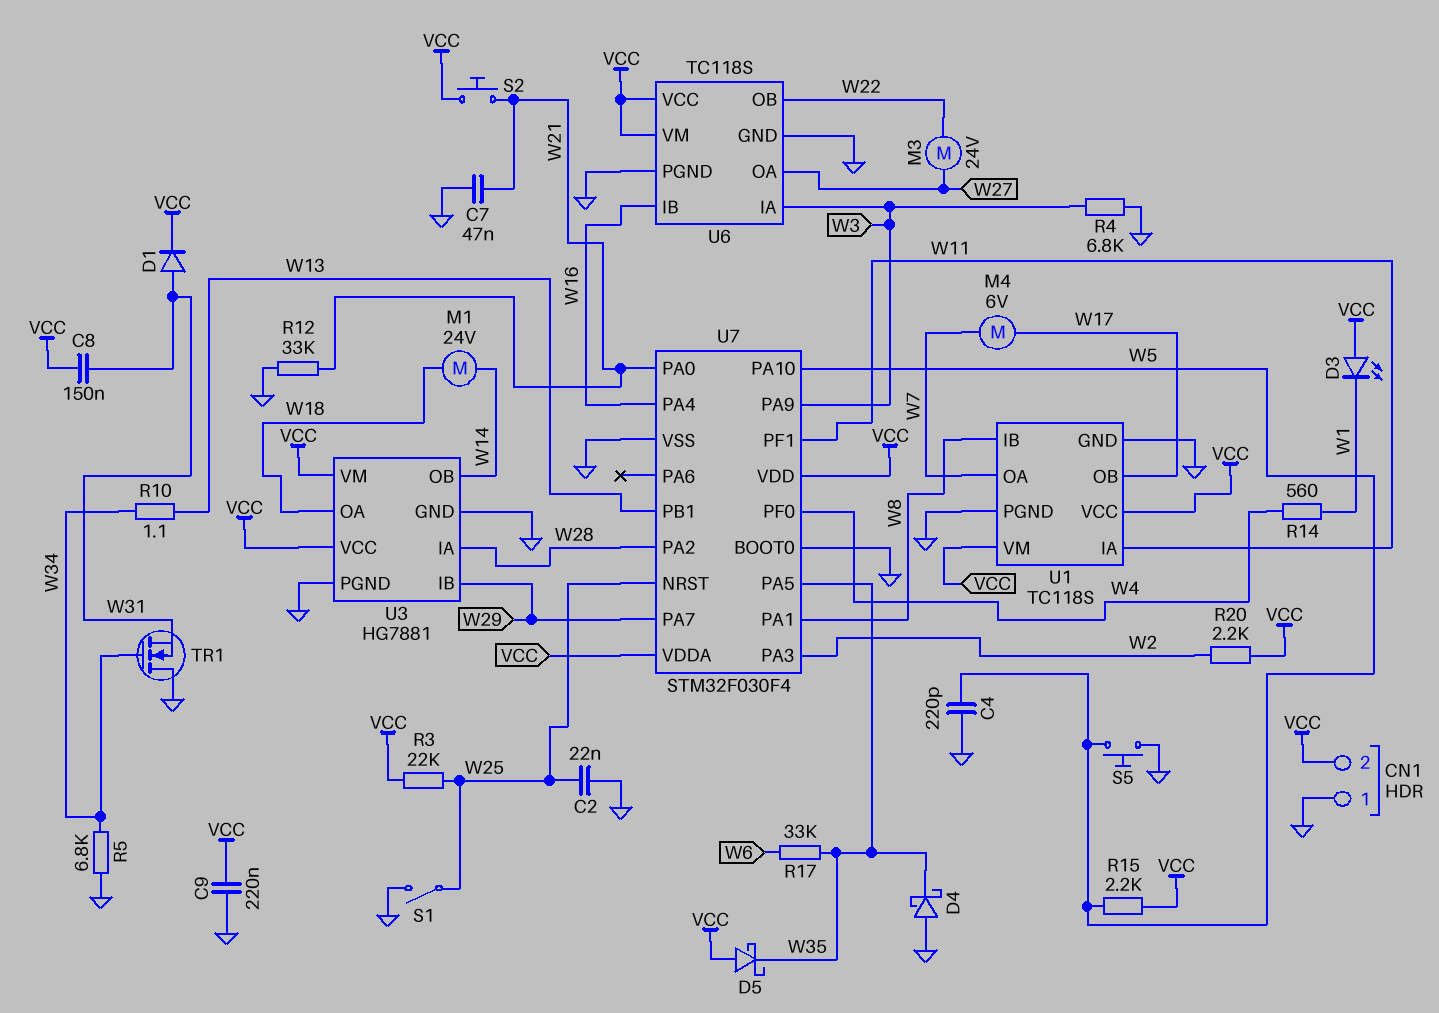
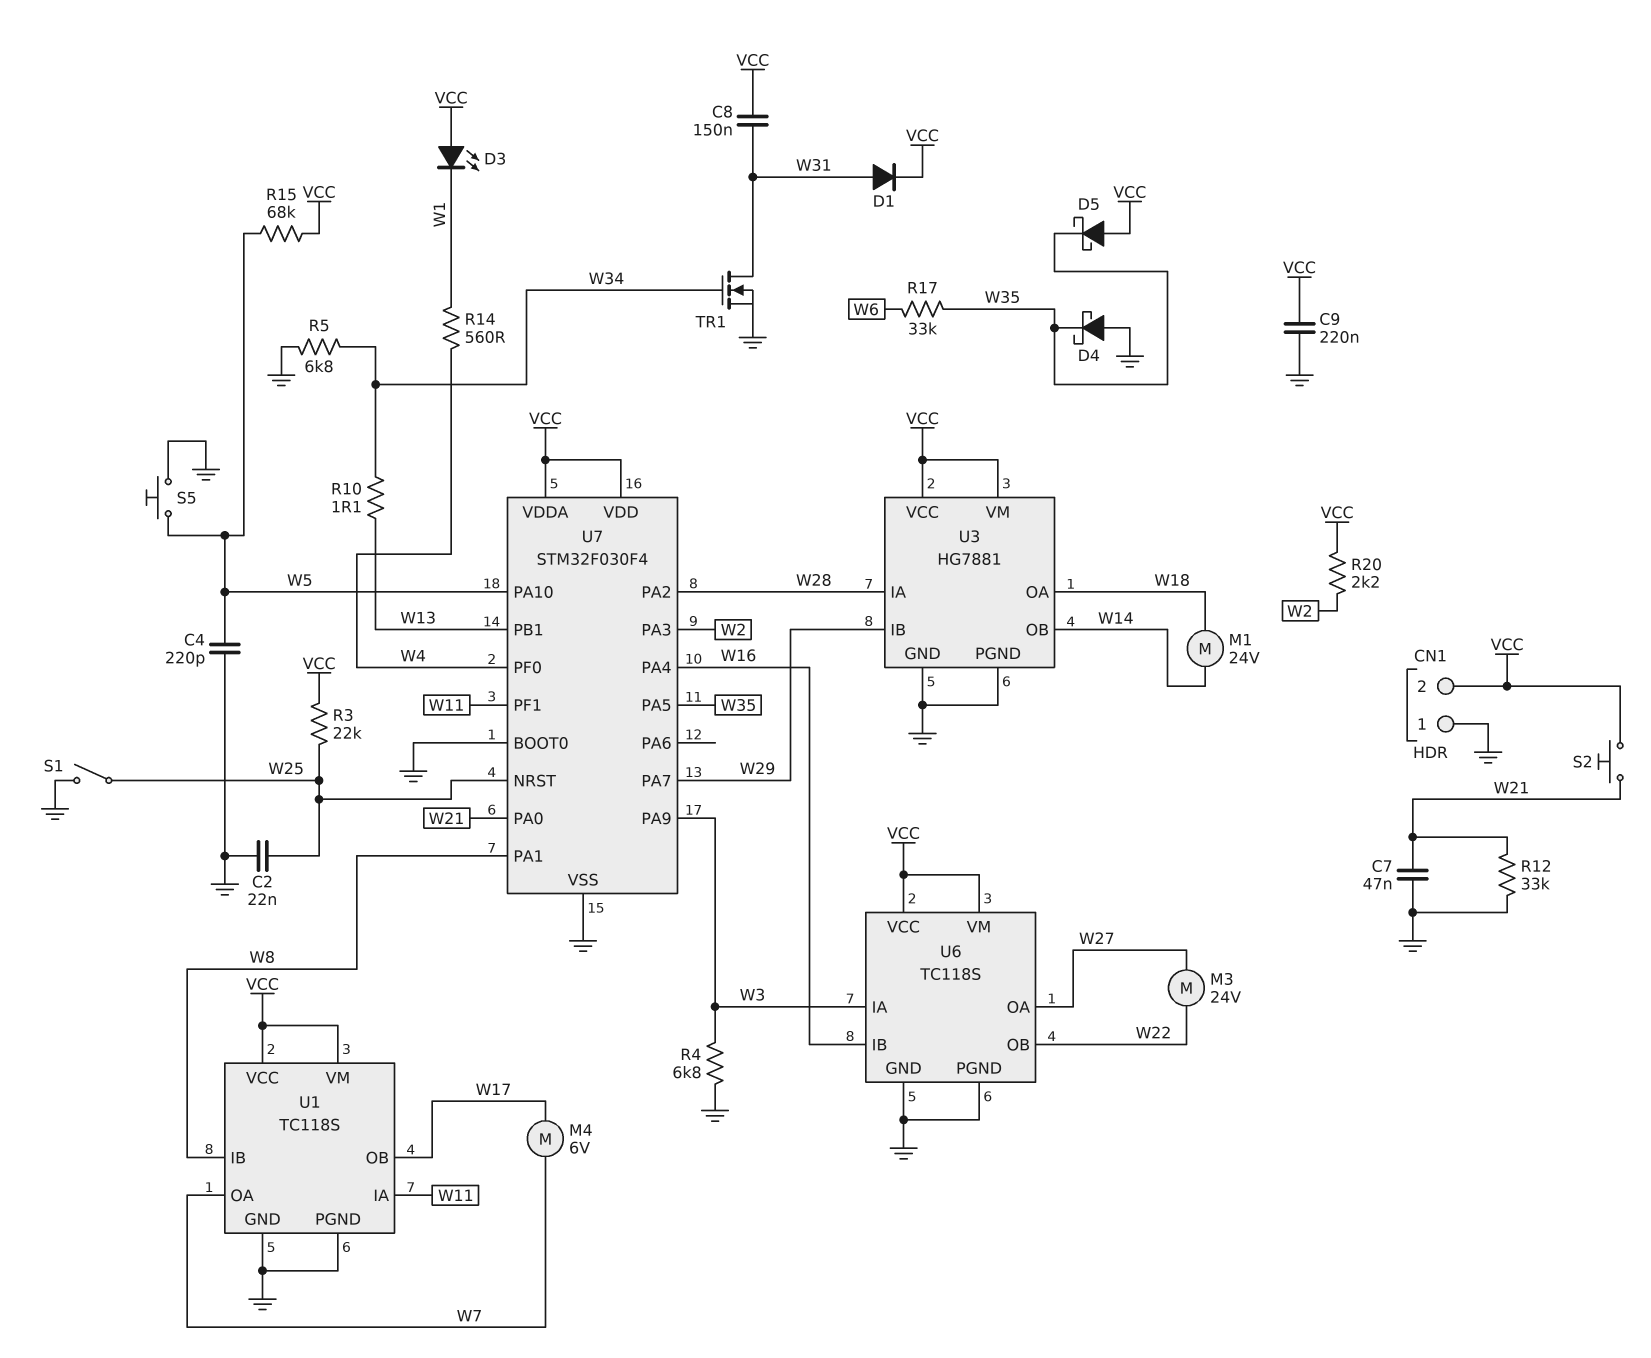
R15: 2.2k (VCC, W5) -> 68k (VCC, W5)
TR1: NMOS (G W34, D GND, S W31) -> NMOS (G W34, D W31, S GND)

